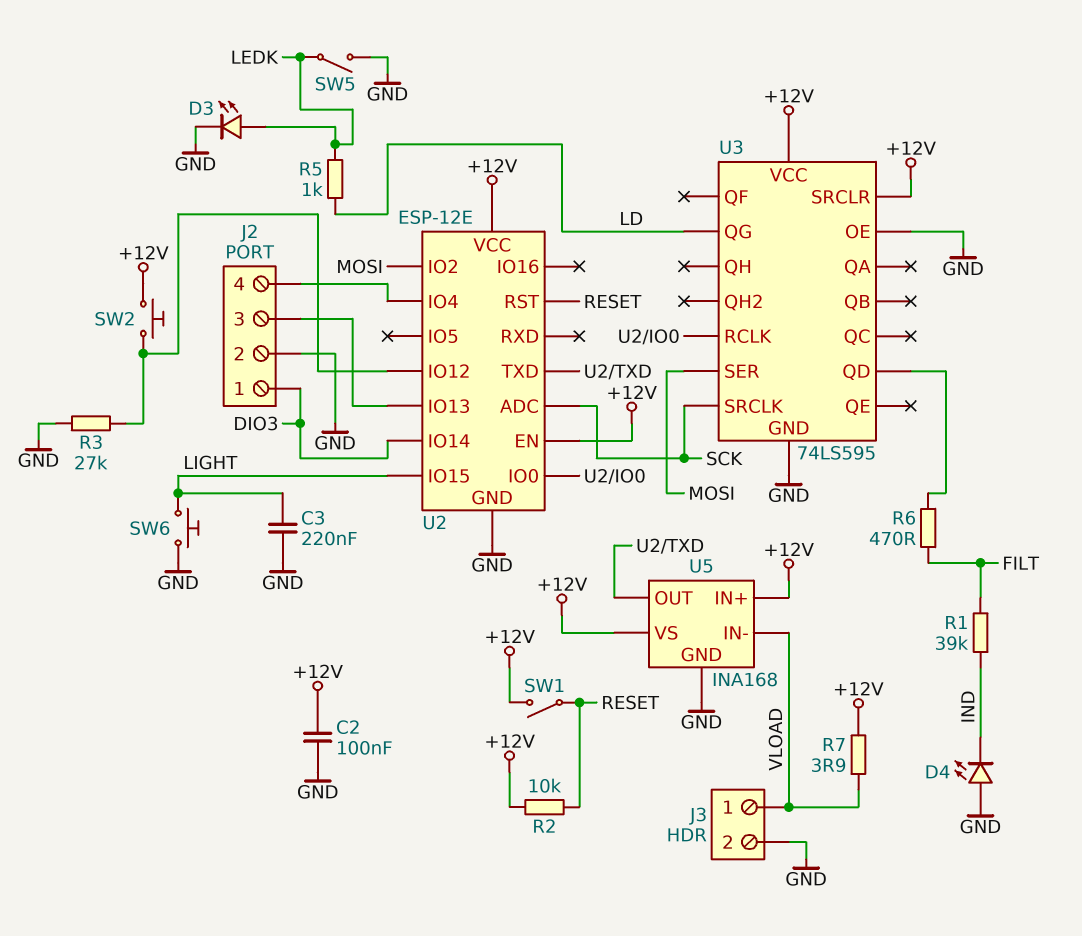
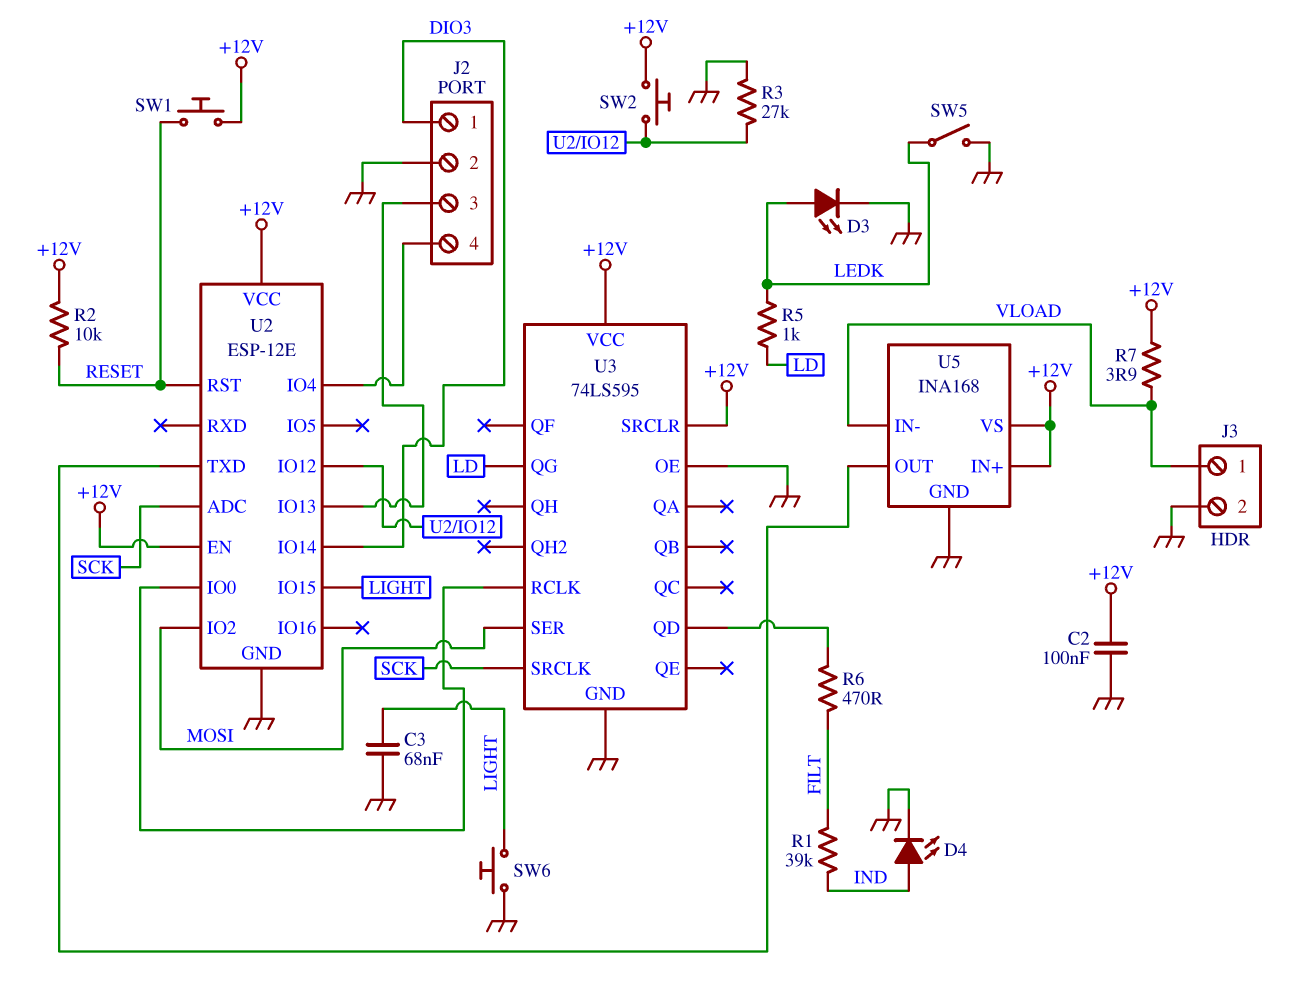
C3: 220nF (GND, LIGHT) -> 68nF (GND, LIGHT)
D4: LED (A GND, K IND) -> LED (A IND, K GND)
SW1: switch (+12V, RESET) -> button (+12V, RESET)

